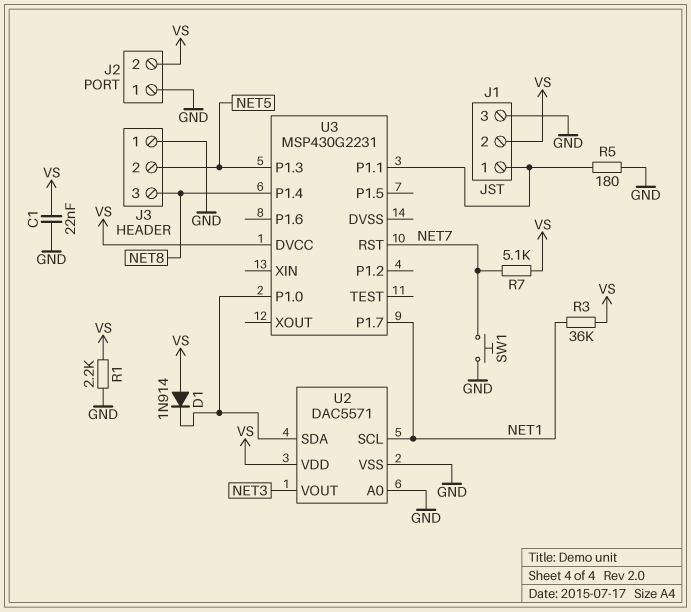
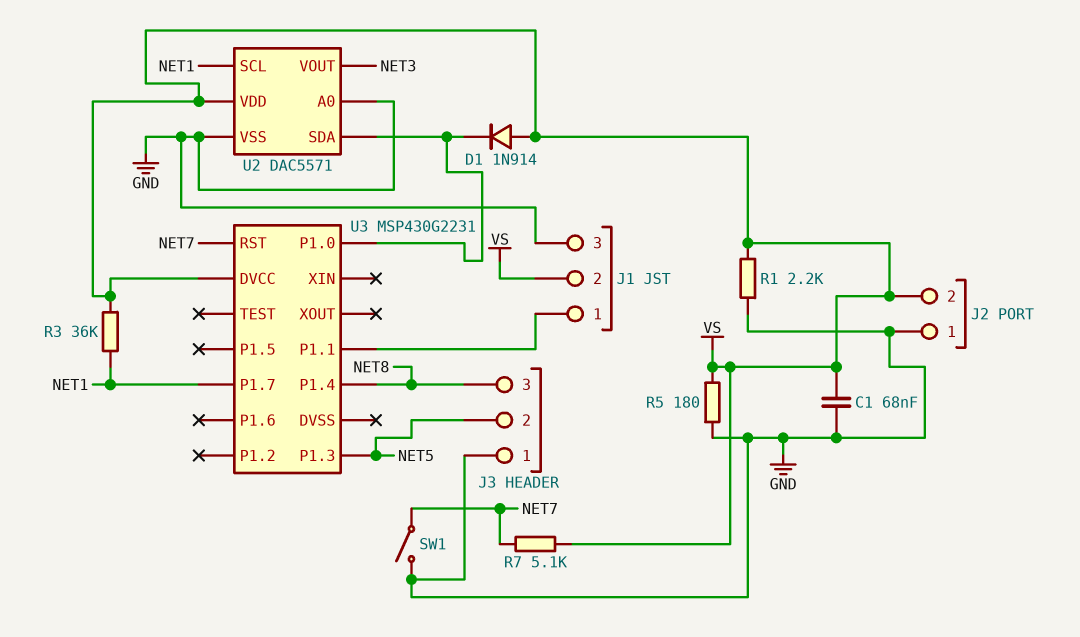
C1: 22nF (GND, VS) -> 68nF (GND, VS)
R5: 180 (GND, J1/1) -> 180 (GND, VS)
SW1: button (GND, NET7) -> switch (GND, NET7)

